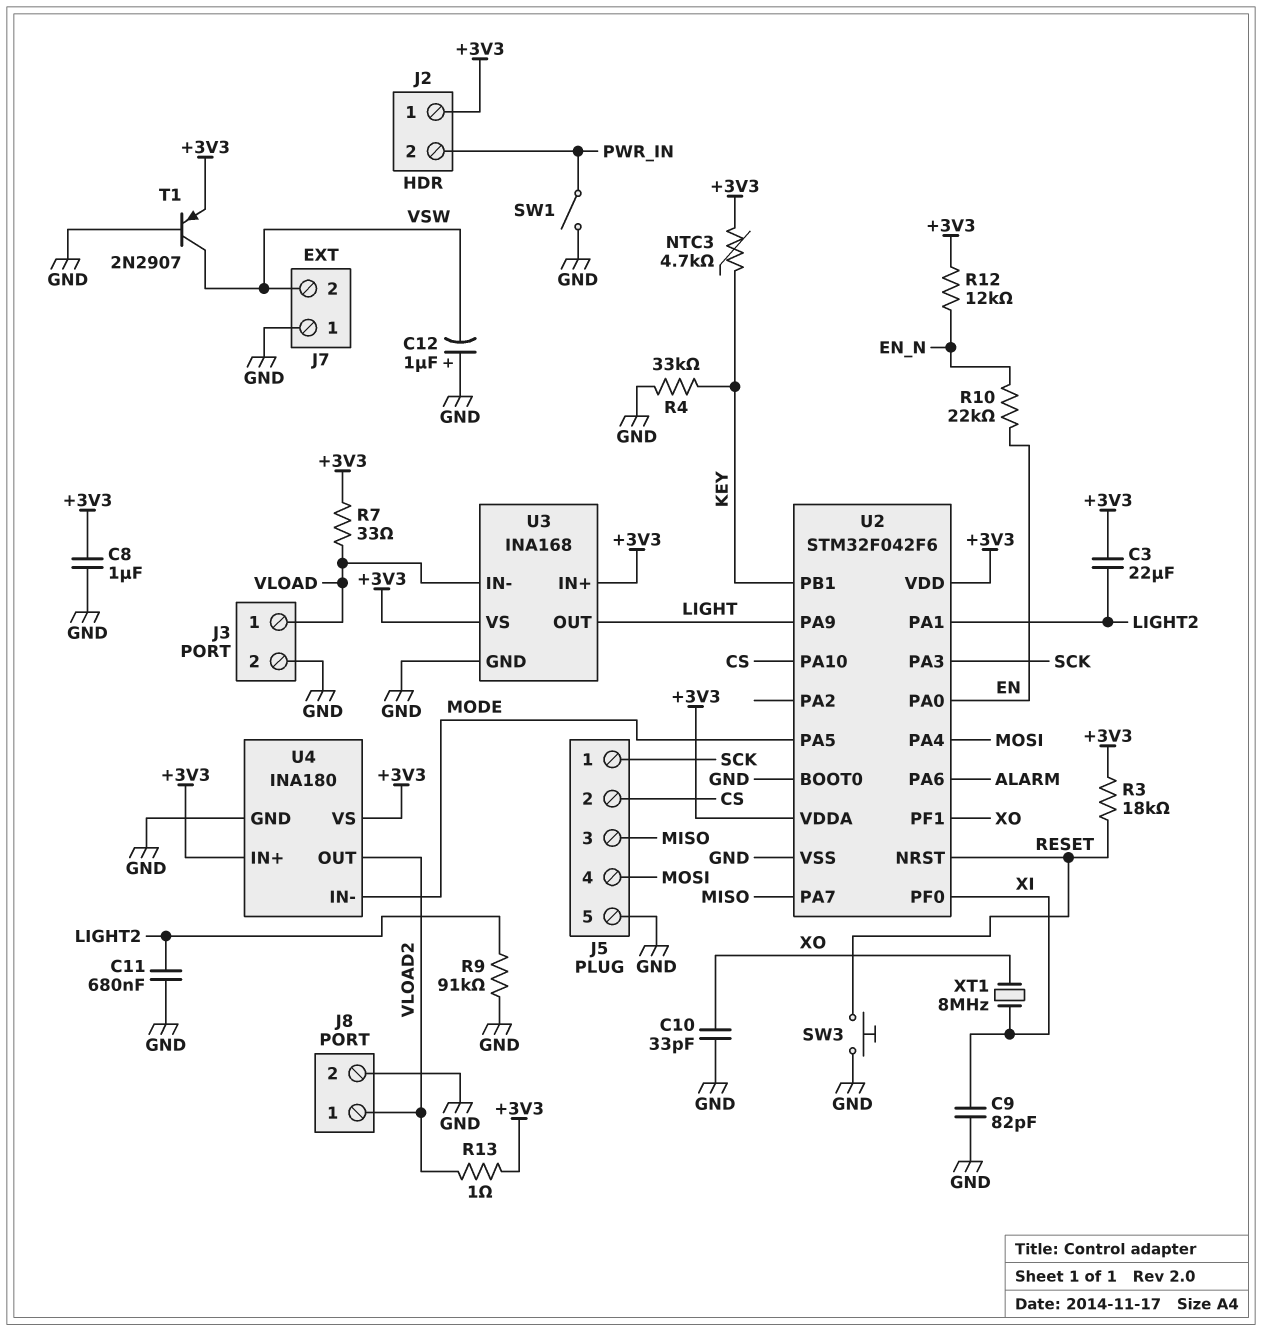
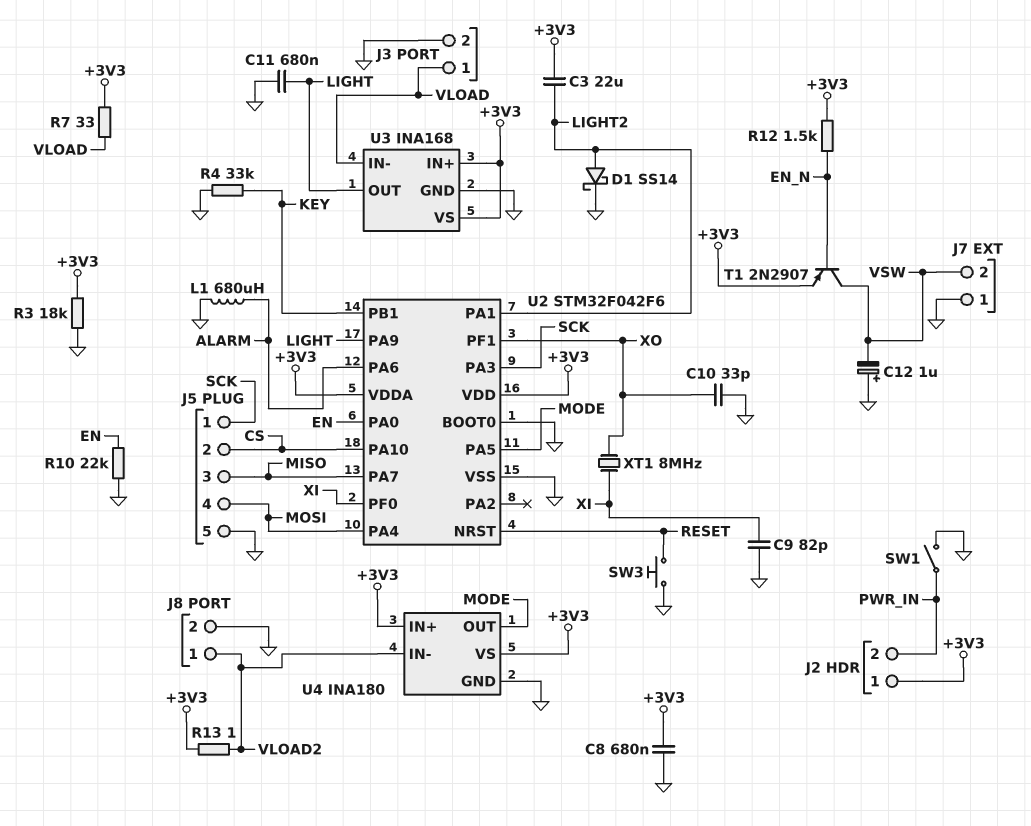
C8: 1uF (+3V3, GND) -> 680nF (+3V3, GND)
C11: 680nF (GND, LIGHT2) -> 680nF (GND, LIGHT)
D1: none -> schottky SS14 (A LIGHT2, K GND)
L1: none -> 680uH (ALARM, GND)
NTC3: 4.7k (+3V3, KEY) -> none
R3: 18k (+3V3, RESET) -> 18k (+3V3, GND)
R9: 91k (GND, LIGHT2) -> none
R10: 22k (EN, EN_N) -> 22k (EN, GND)
R12: 12k (+3V3, EN_N) -> 1.5k (+3V3, EN_N)
T1: PNP 2N2907 (B GND, C VSW, E +3V3) -> PNP 2N2907 (B EN_N, C VSW, E +3V3)
U4 pin IN-: MODE -> VLOAD2
U4 pin OUT: VLOAD2 -> MODE

